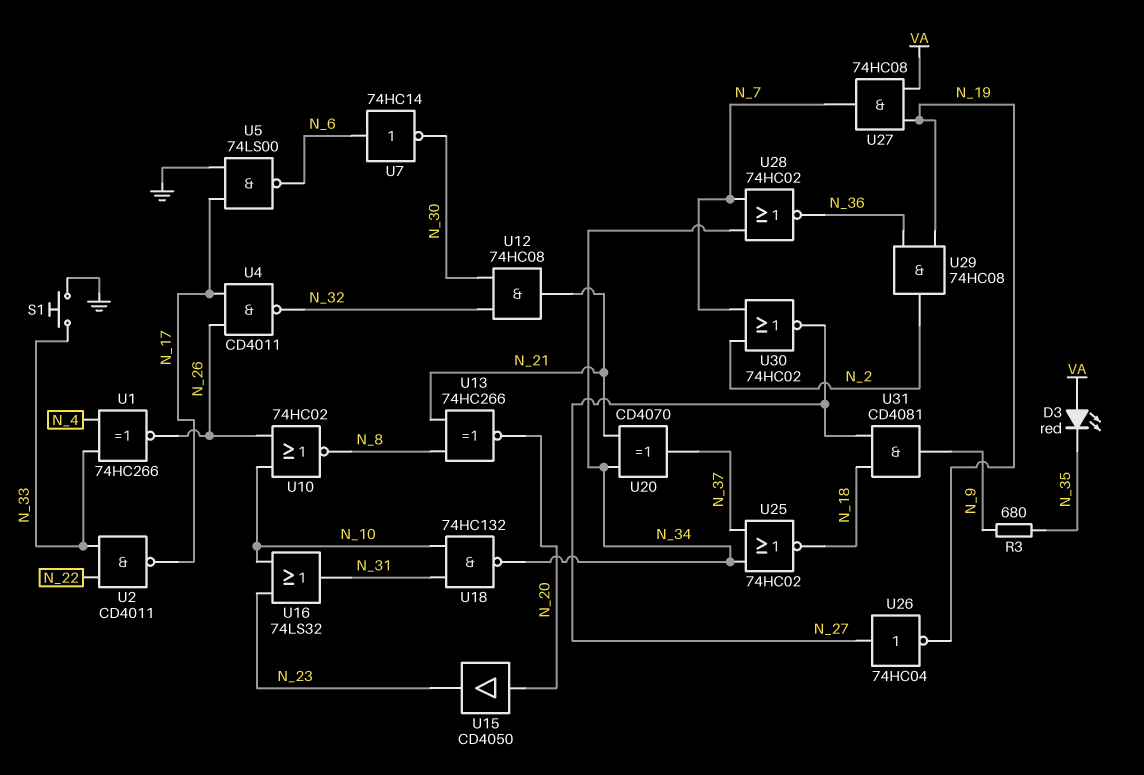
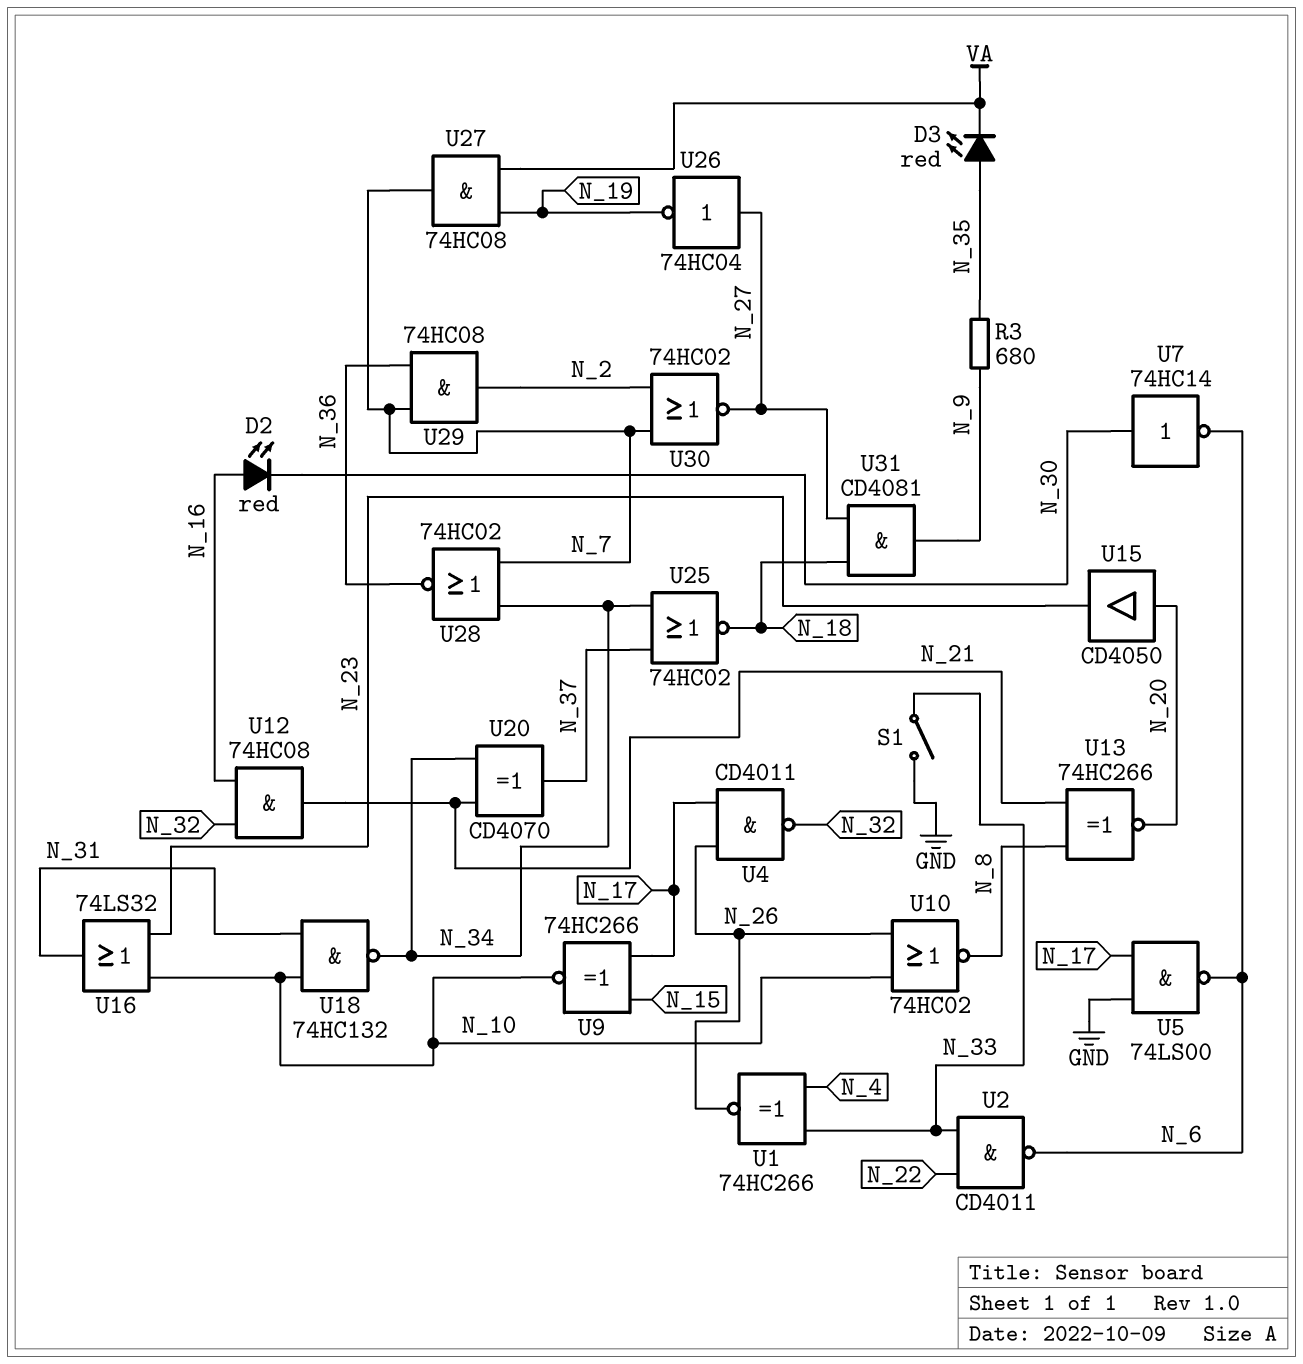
D2: none -> LED red (A N_16, K N_30)
D3: LED red (A VA, K N_35) -> LED red (A N_35, K VA)
S1: button (GND, N_33) -> switch (GND, N_33)
U2: NAND CD4011 (in N_22, in N_33, out N_17) -> NAND CD4011 (in N_22, in N_33, out N_6)
U7: NOT 74HC14 (in N_6, out N_30) -> NOT 74HC14 (in N_30, out N_6)
U9: none -> XNOR 74HC266 (in N_15, in N_17, out N_10)
U12: AND 74HC08 (in N_30, in N_32, out N_21) -> AND 74HC08 (in N_16, in N_32, out N_21)
U29: AND 74HC08 (in N_19, in N_36, out N_2) -> AND 74HC08 (in N_7, in N_36, out N_2)

